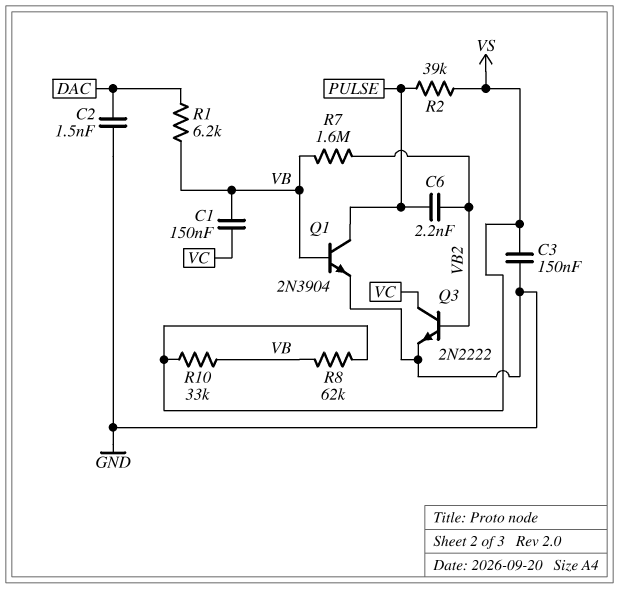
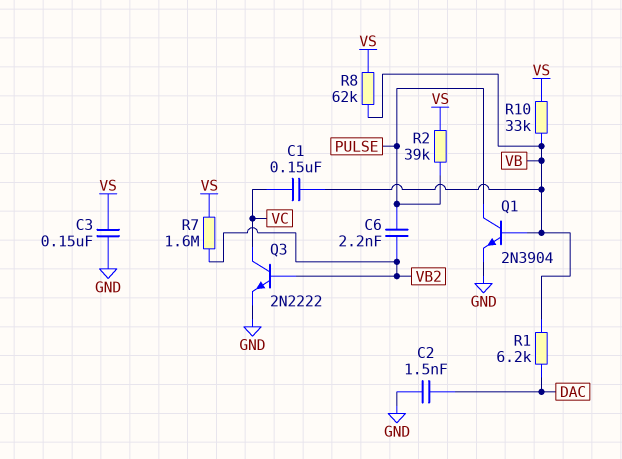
R7: 1.6M (VB, VB2) -> 1.6M (VB2, VS)

